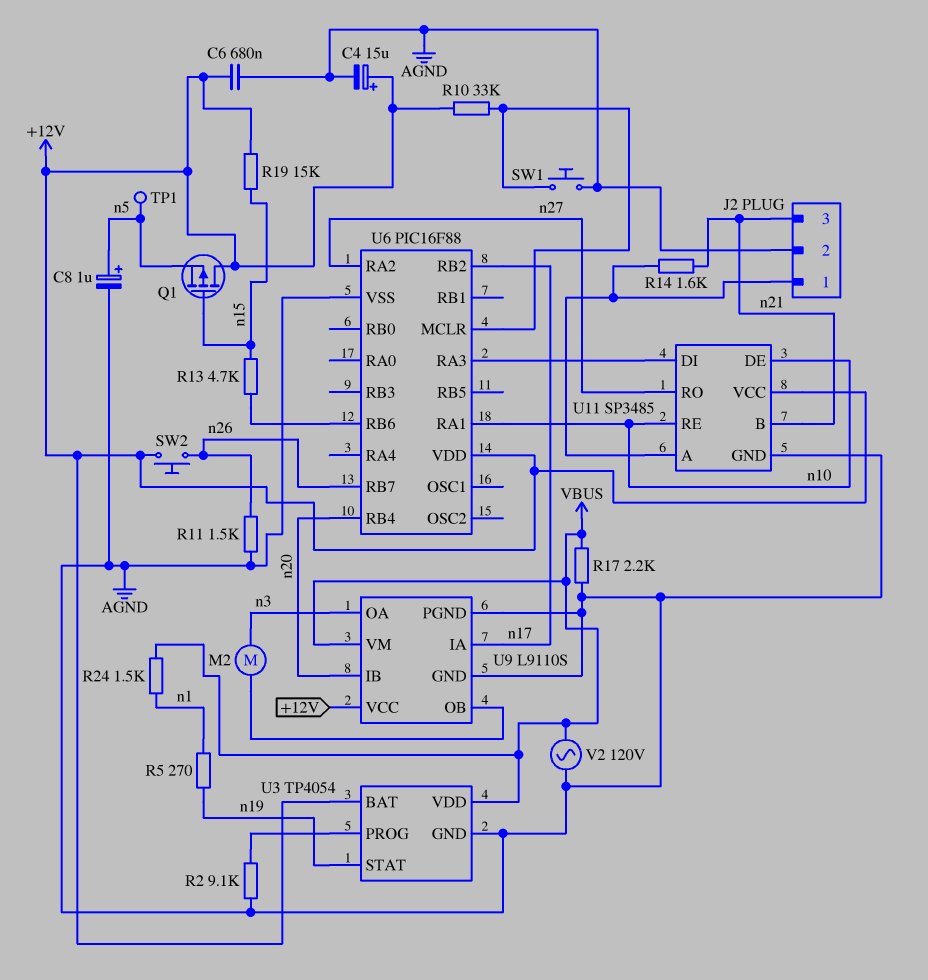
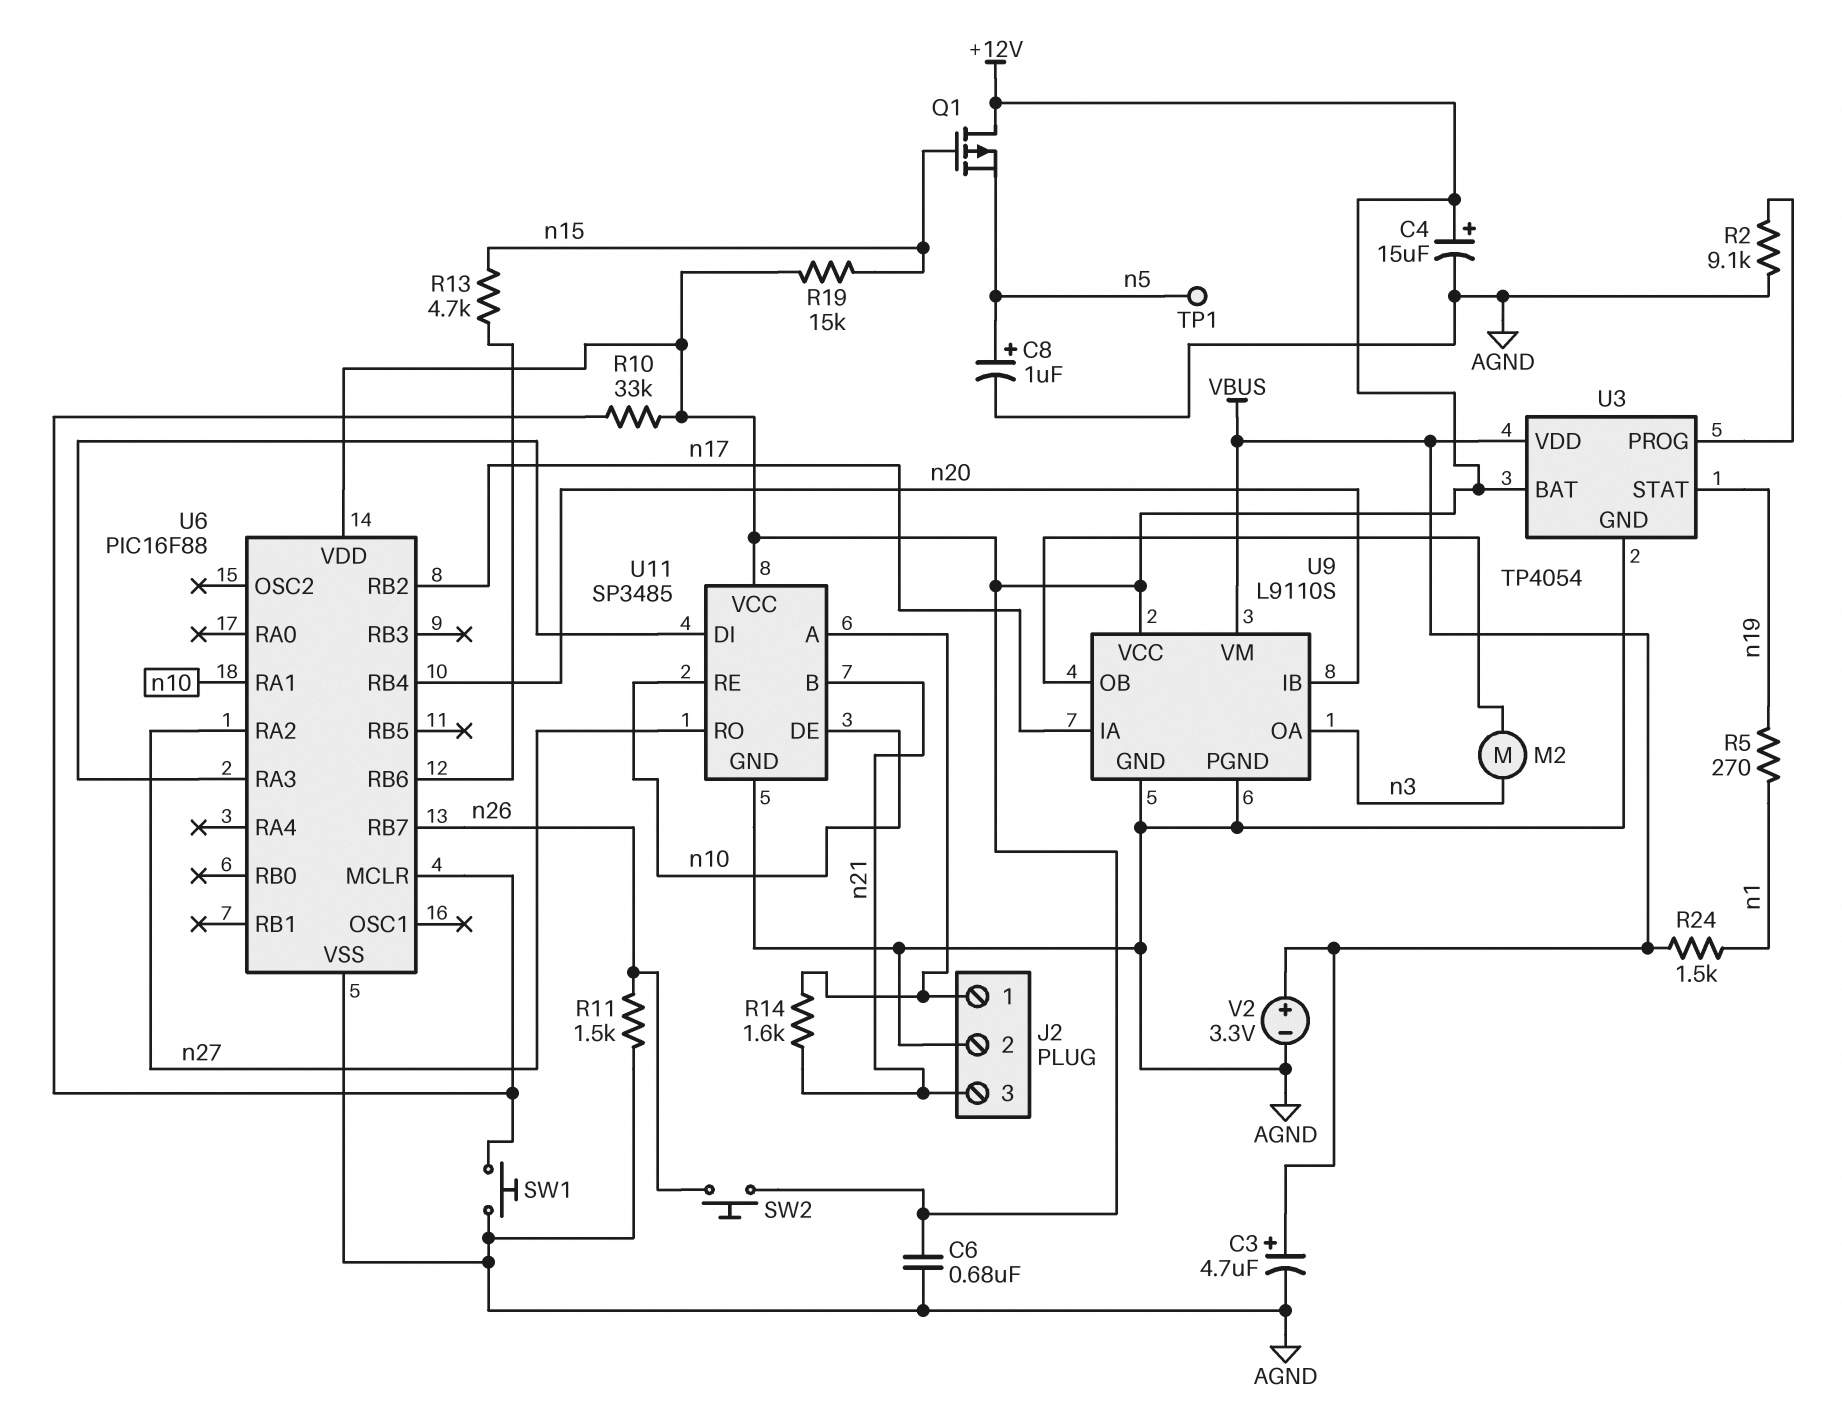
C3: none -> 4.7uF (plus VBUS, minus AGND)
R17: 2.2k (AGND, VBUS) -> none
V2: AC 120V (AGND, VBUS) -> 3.3V (plus VBUS, minus AGND)

